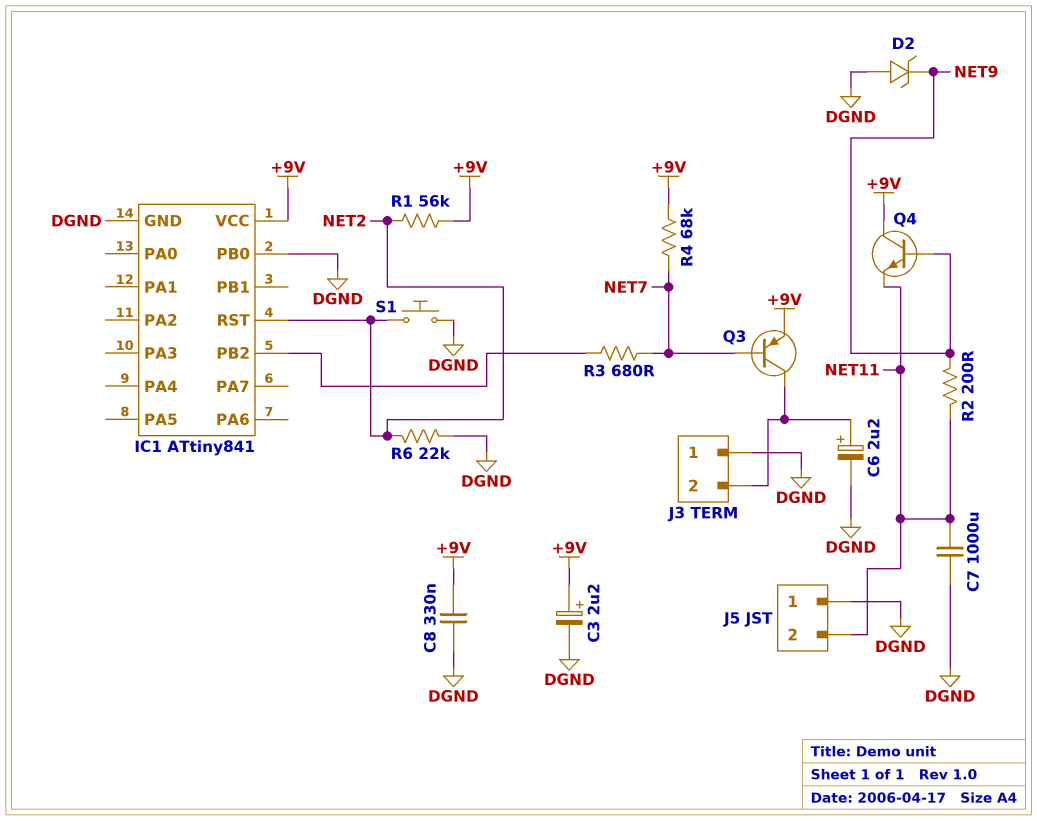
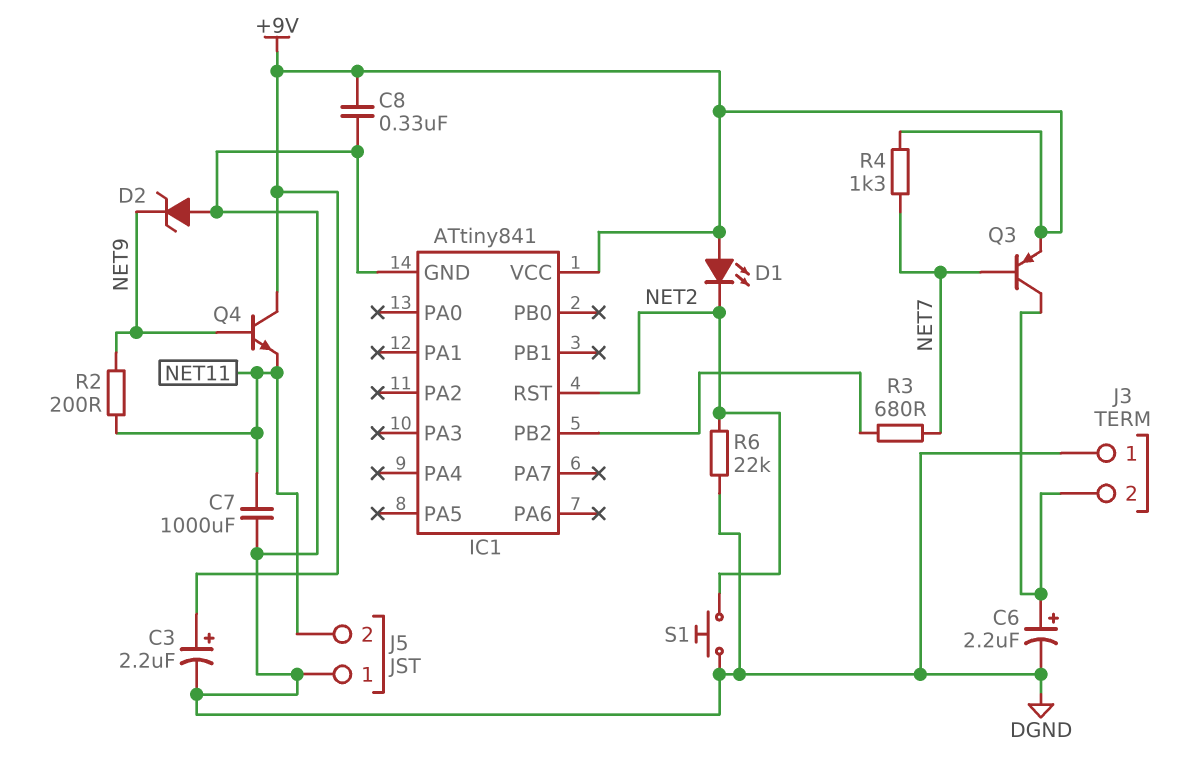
D1: none -> LED (A +9V, K NET2)
IC1 pin PB0: DGND -> none
R1: 56k (+9V, NET2) -> none
R4: 68k (+9V, NET7) -> 1.3k (+9V, NET7)

